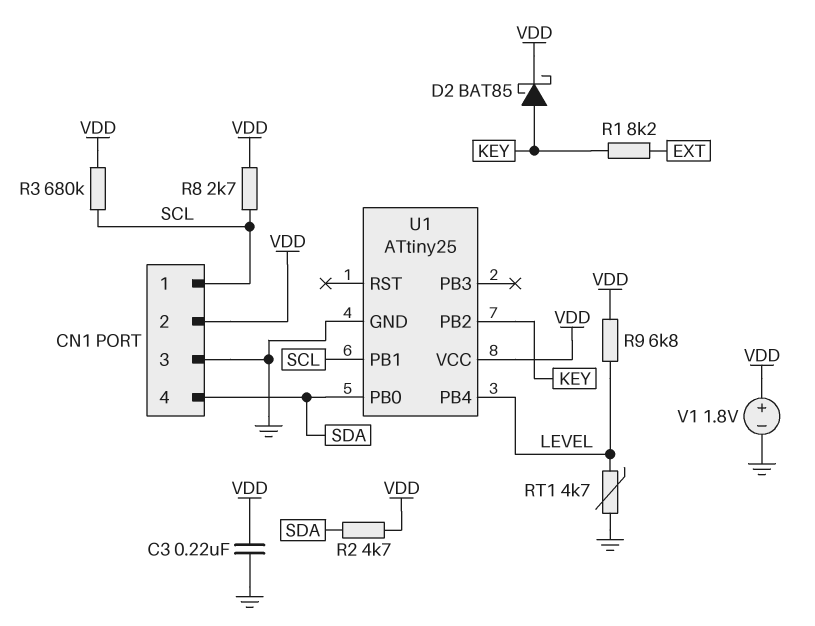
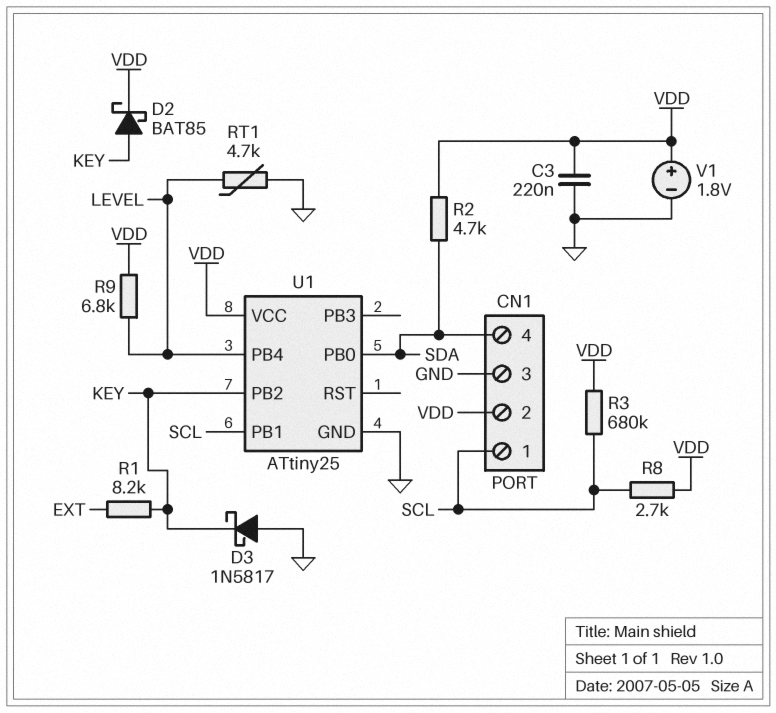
D3: none -> schottky 1N5817 (A GND, K KEY)

